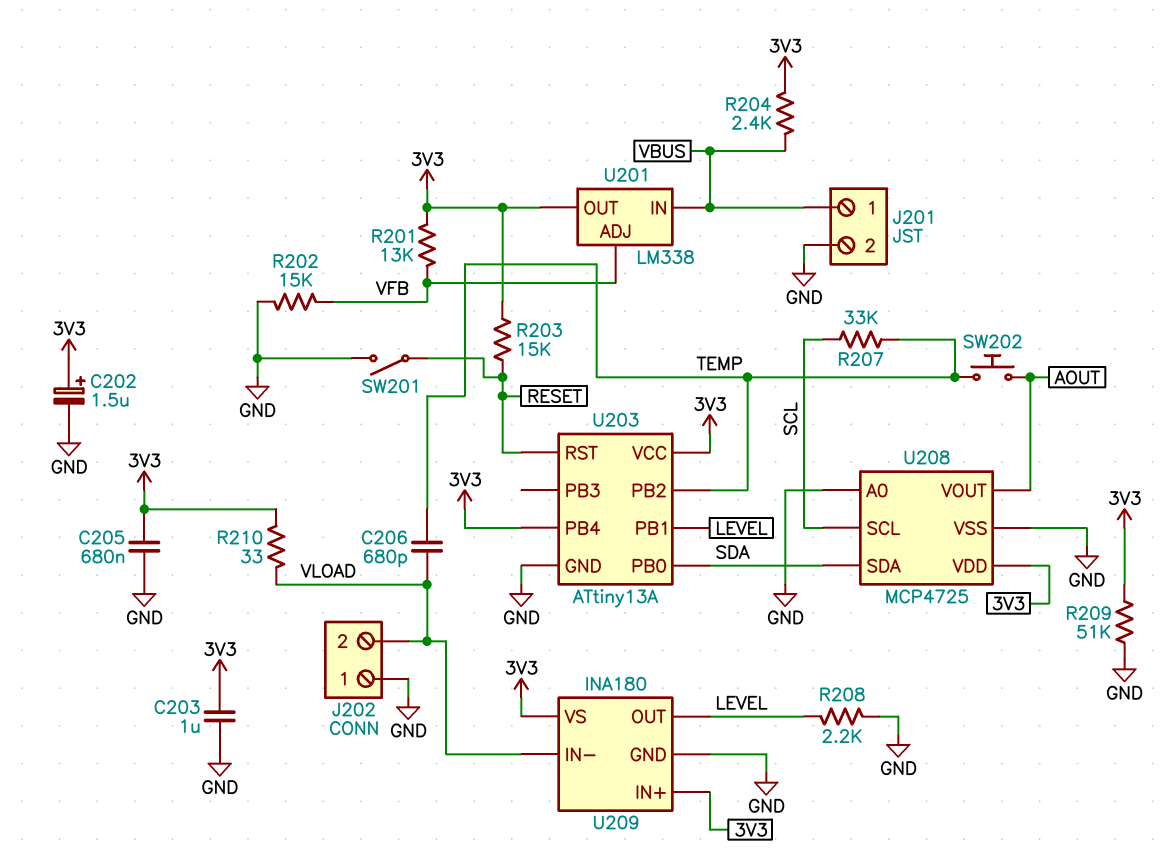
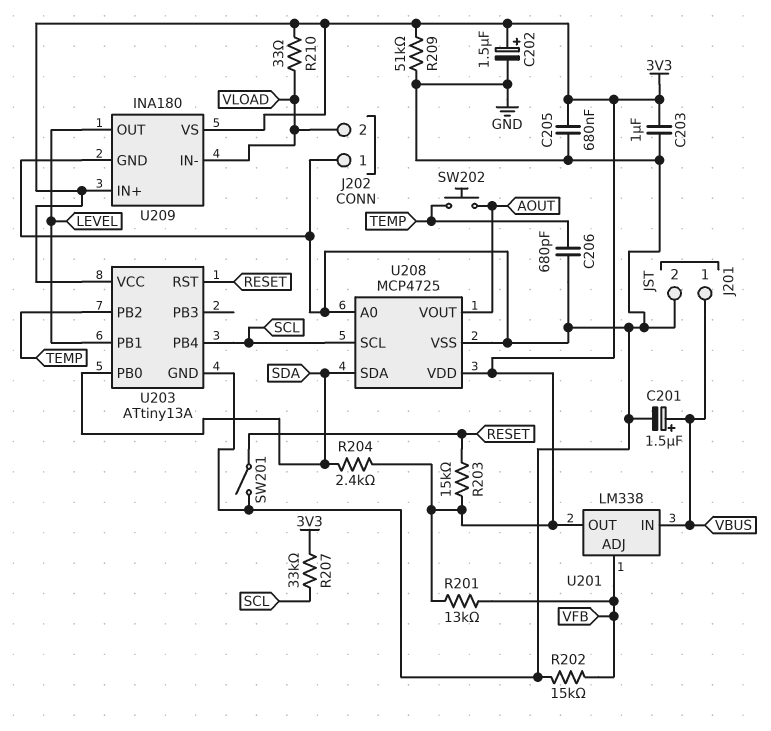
C201: none -> 1.5uF (plus VBUS, minus GND)
C206: 680pF (TEMP, VLOAD) -> 680pF (GND, TEMP)
R204: 2.4k (3V3, VBUS) -> 2.4k (3V3, SDA)
R207: 33k (SCL, TEMP) -> 33k (3V3, SCL)
R208: 2.2k (GND, LEVEL) -> none
U203 pin PB4: 3V3 -> SCL

